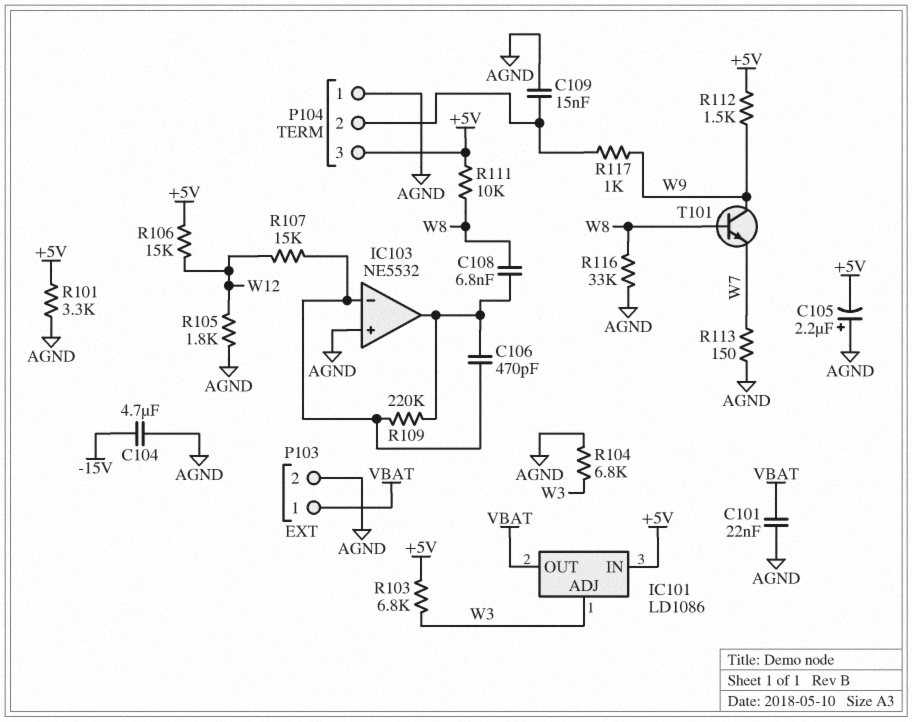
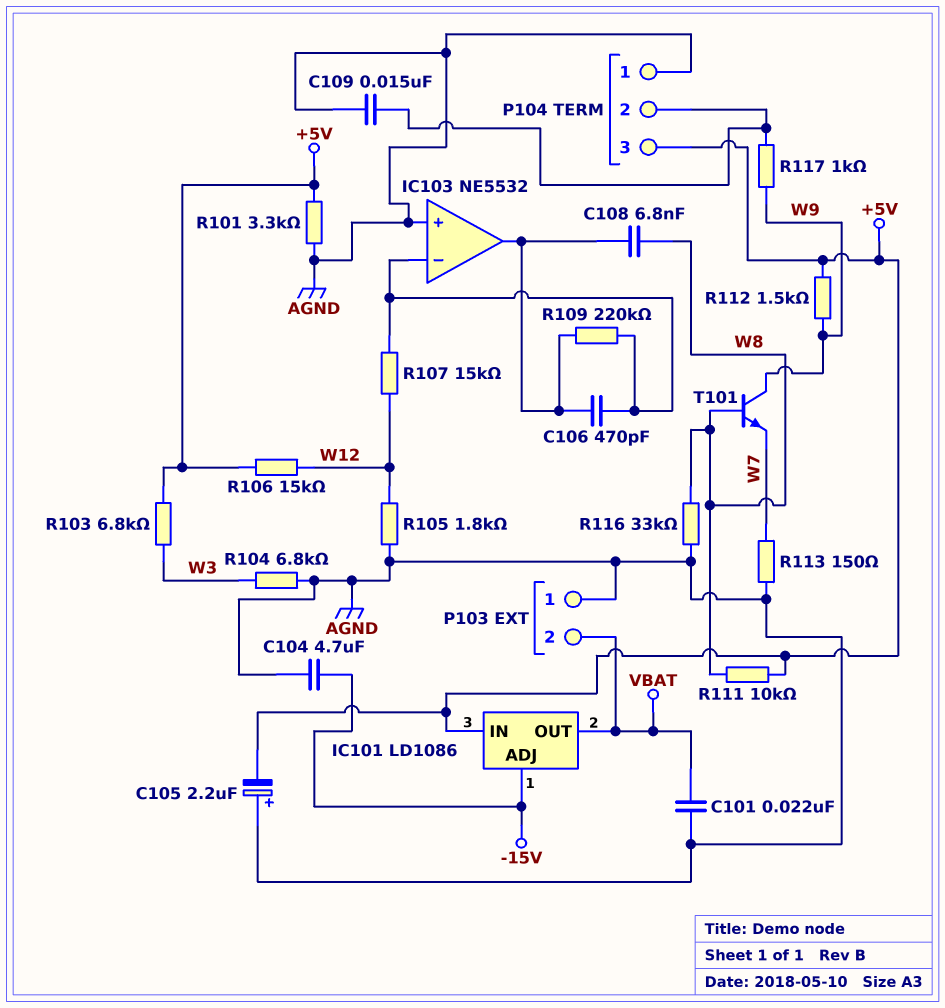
IC101 pin ADJ: W3 -> -15V
P103 pin 1: VBAT -> AGND
P103 pin 2: AGND -> VBAT

